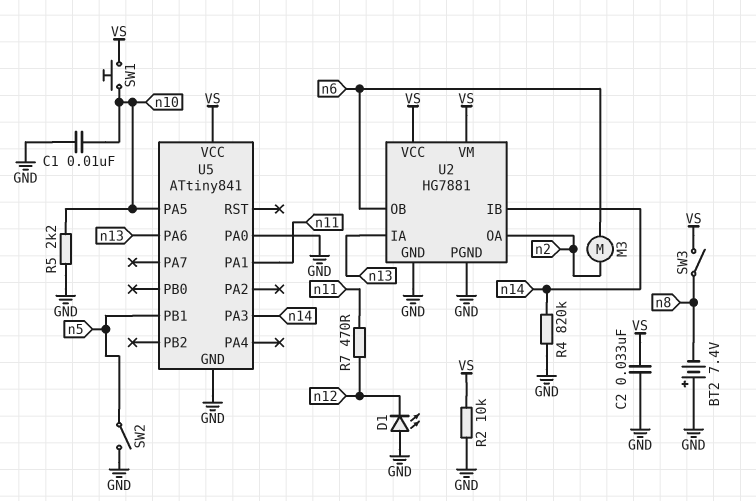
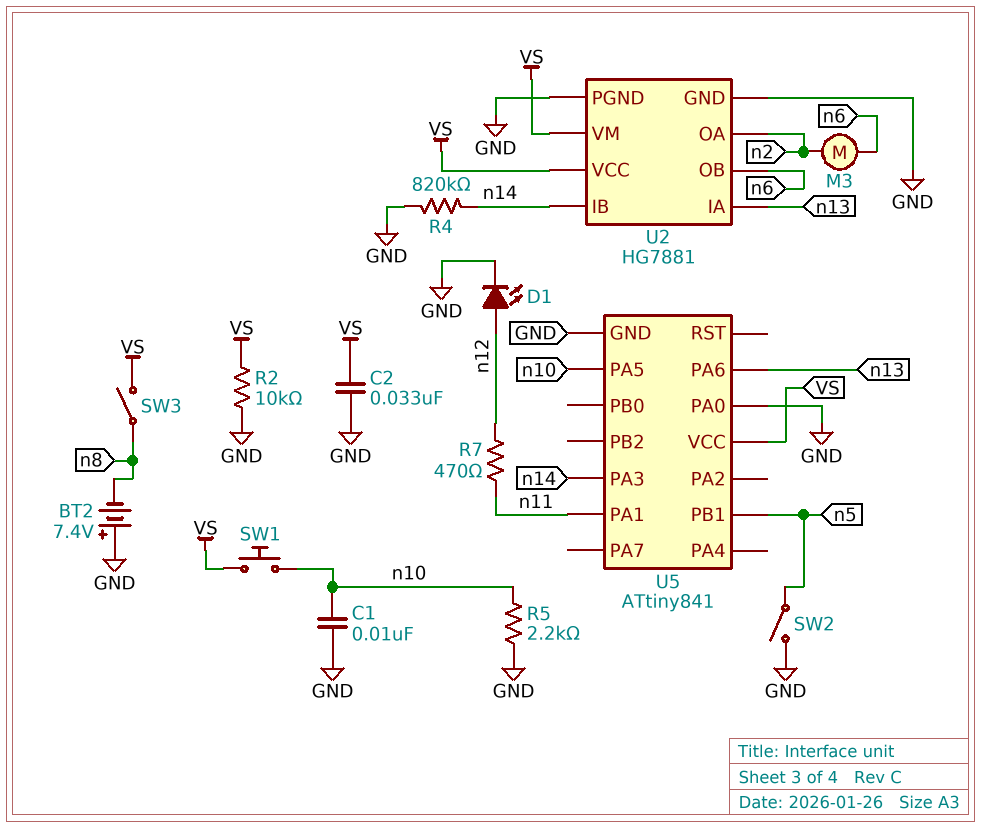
D1: LED (A GND, K n12) -> LED (A n12, K GND)

